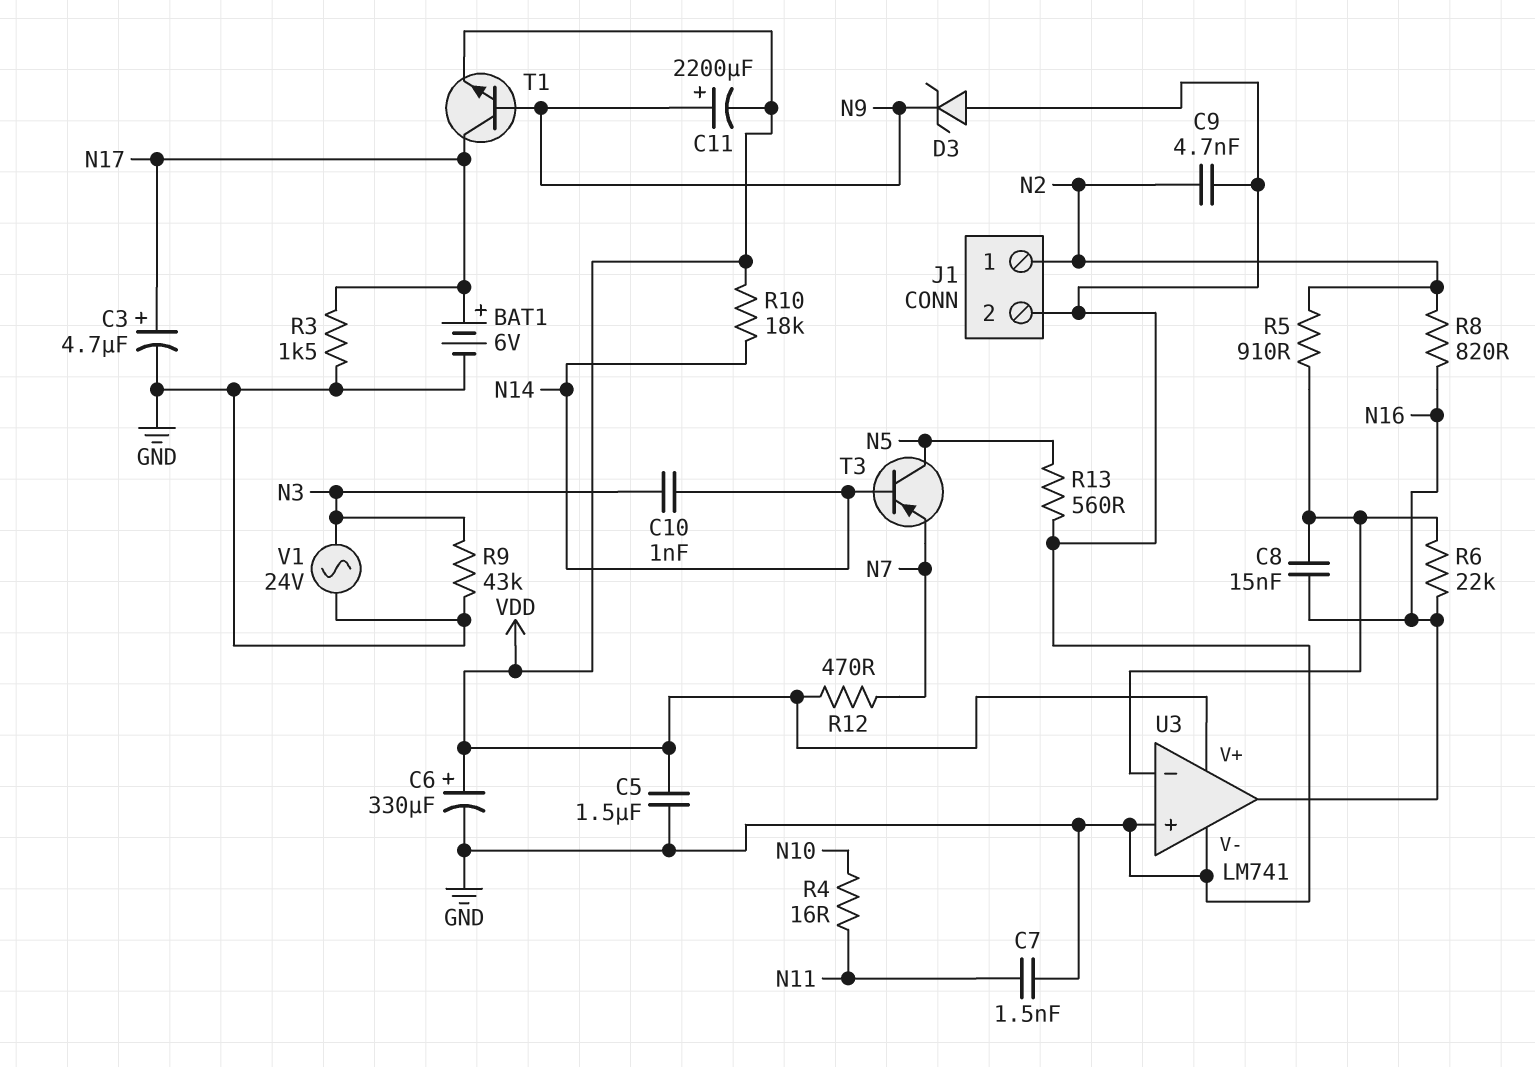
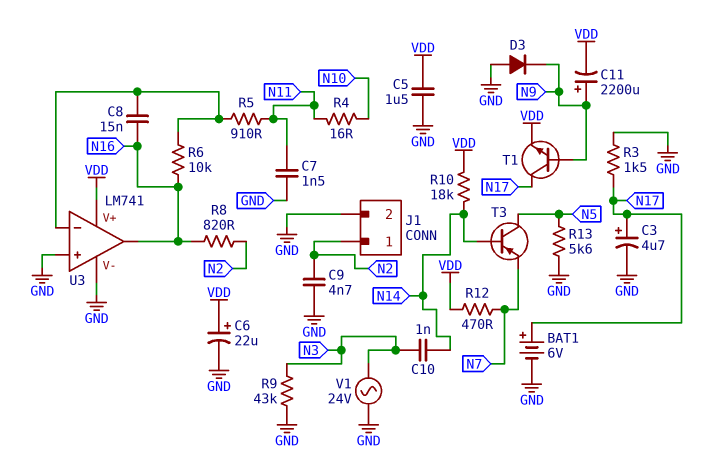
C6: 330uF (plus VDD, minus GND) -> 22uF (plus VDD, minus GND)
D3: zener (A GND, K N9) -> diode (A GND, K N9)
R5: 910 (N2, U3/in-) -> 910 (N11, U3/in-)
R6: 22k (N16, U3/in-) -> 10k (N16, U3/in-)
R13: 560 (GND, N5) -> 5.6k (GND, N5)

